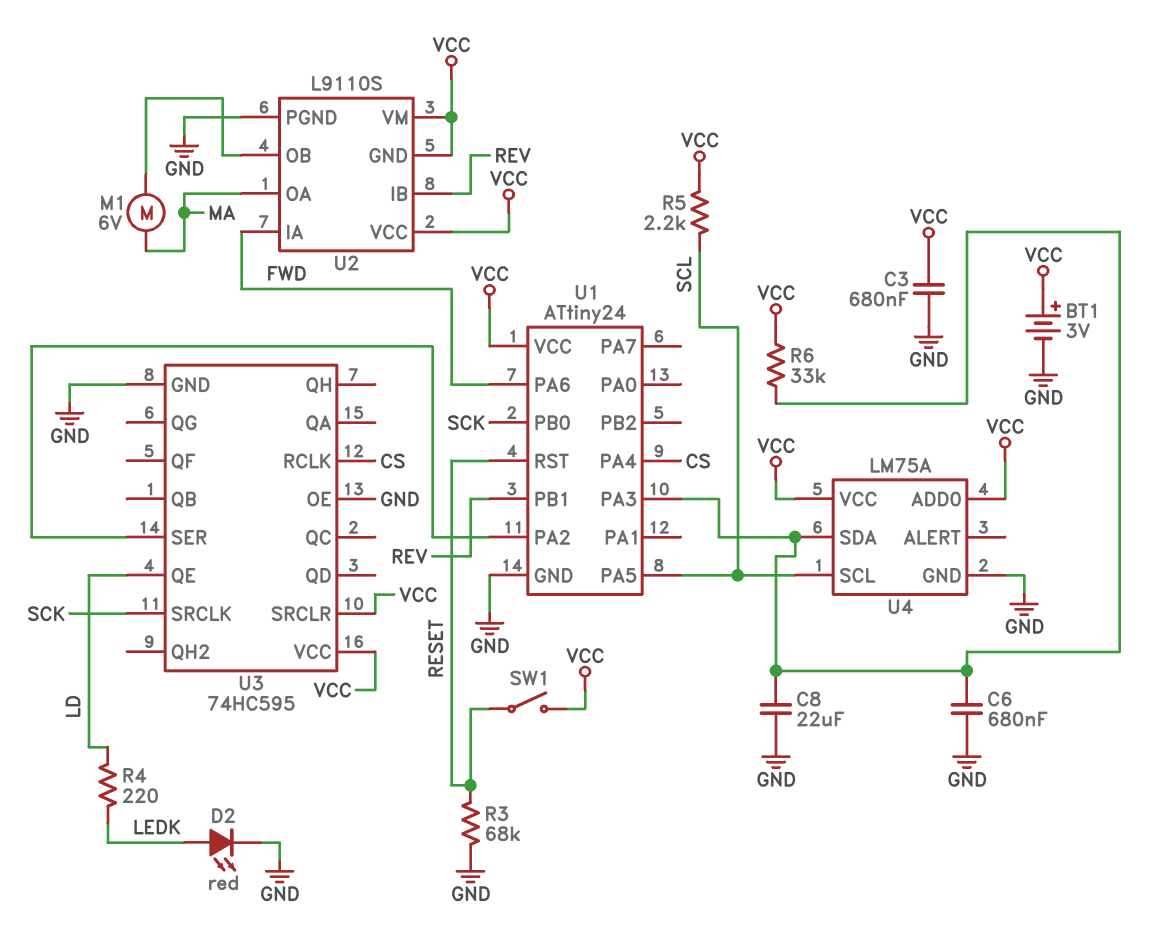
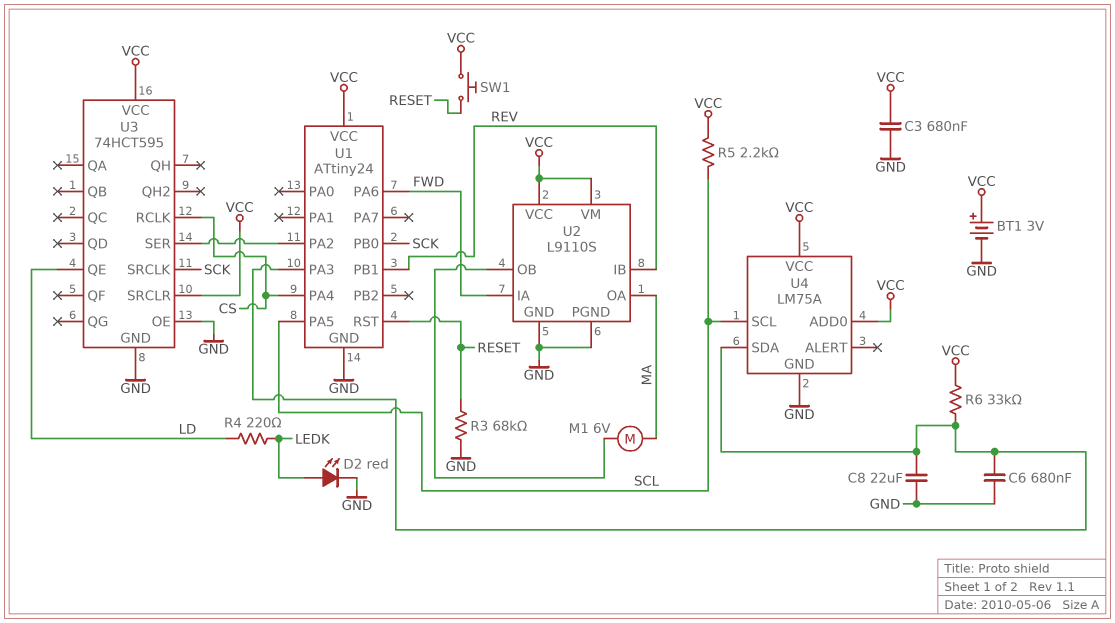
SW1: switch (RESET, VCC) -> button (RESET, VCC)
U2 pin GND: VCC -> GND
U3: 74HC595 -> 74HCT595

